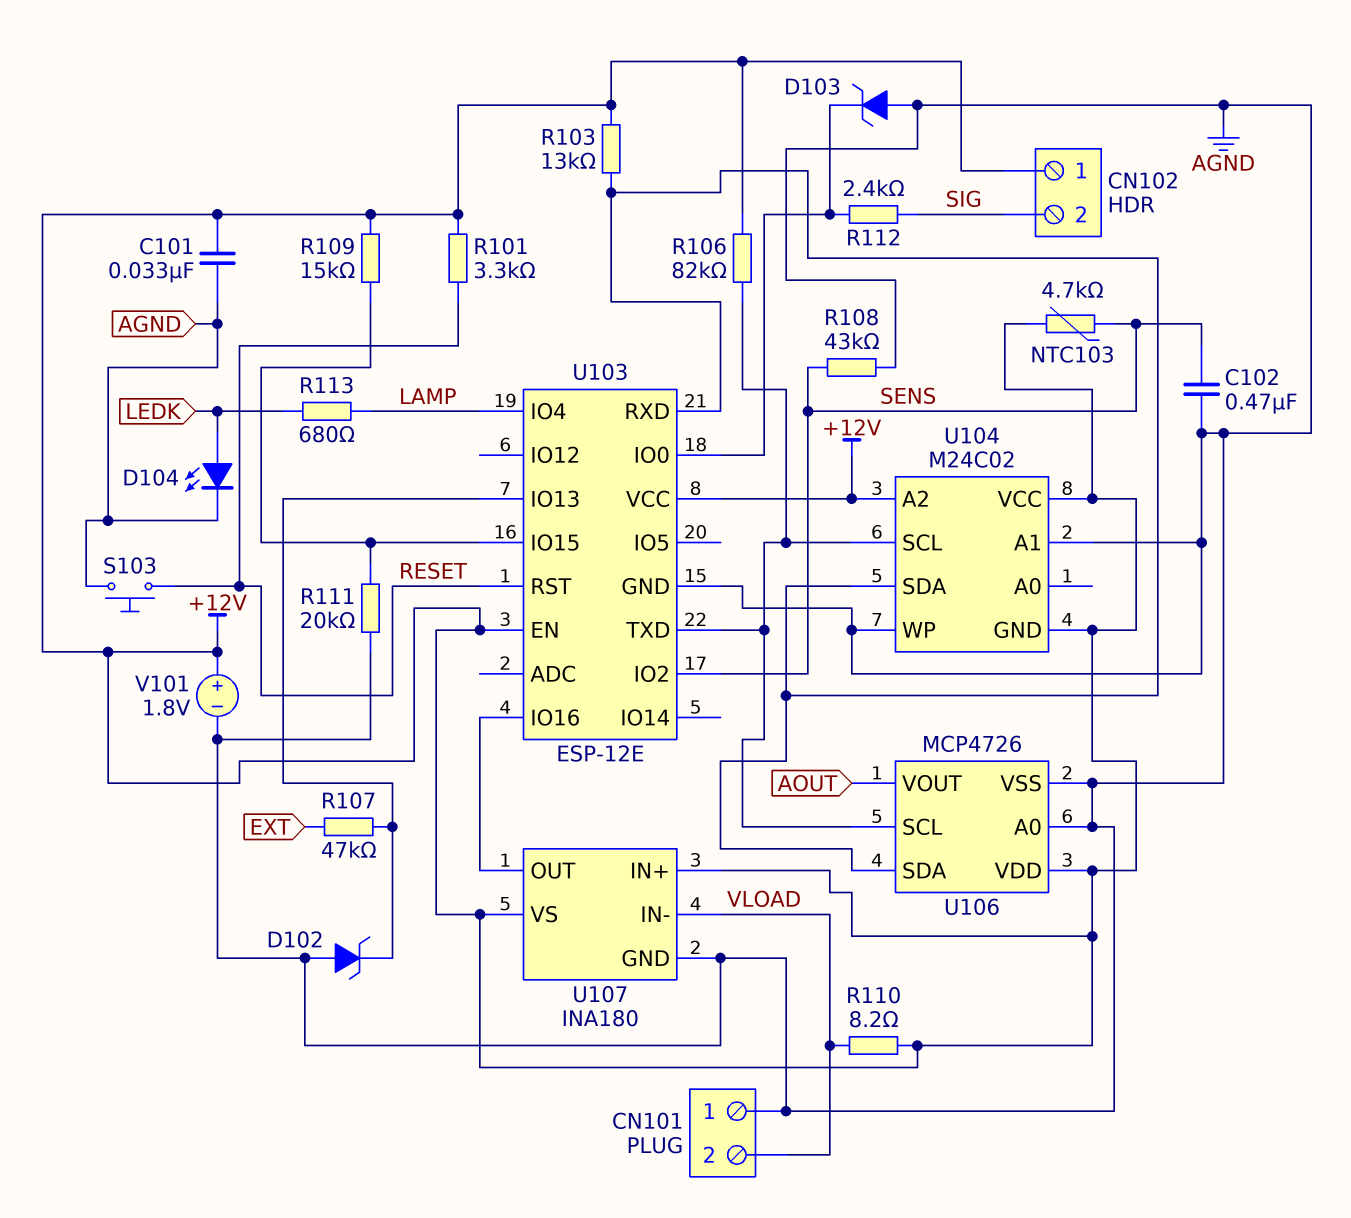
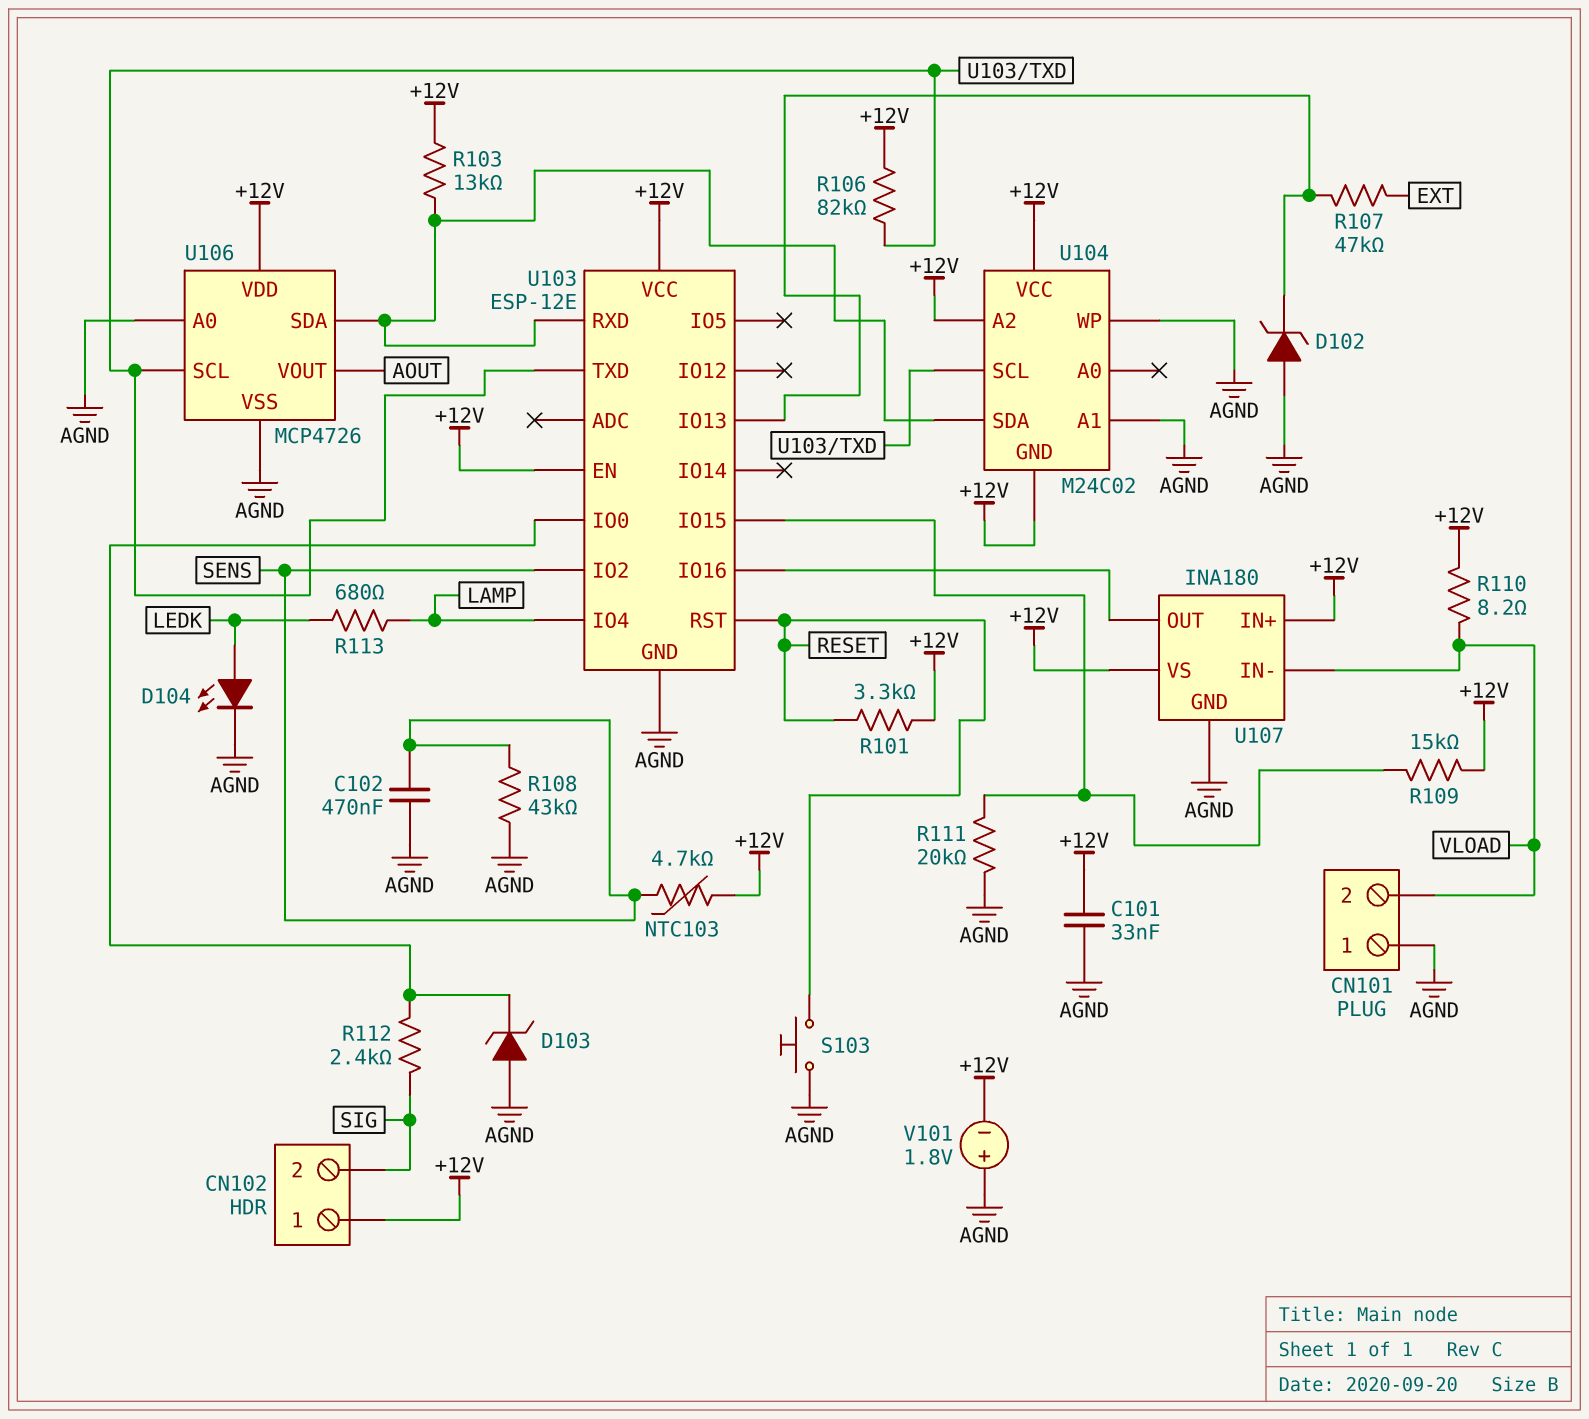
V101: 1.8V (plus +12V, minus AGND) -> 1.8V (plus AGND, minus +12V)

